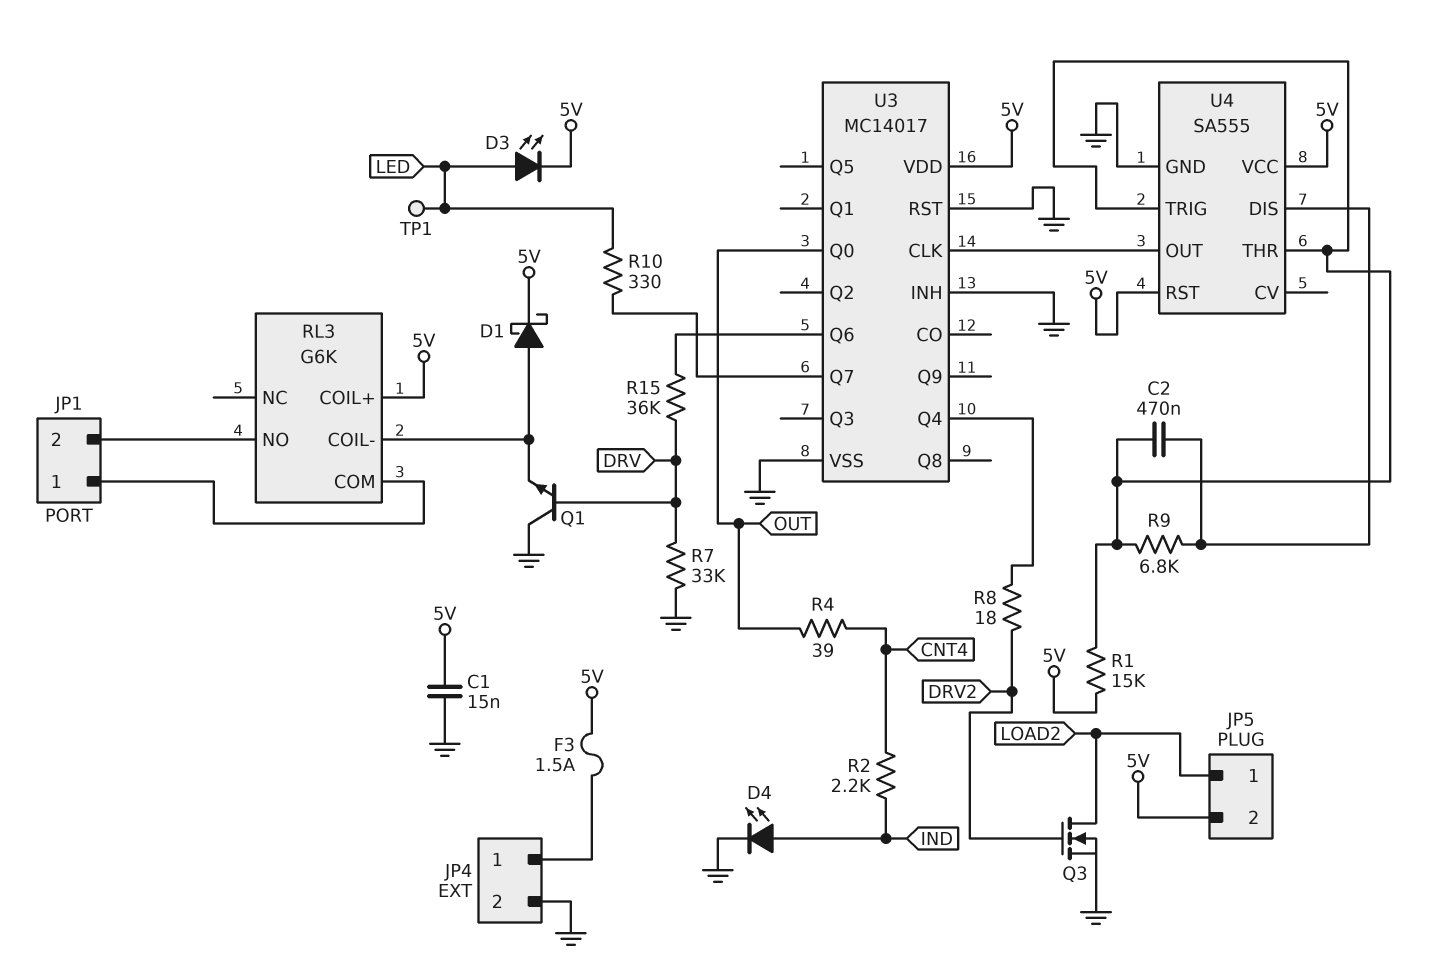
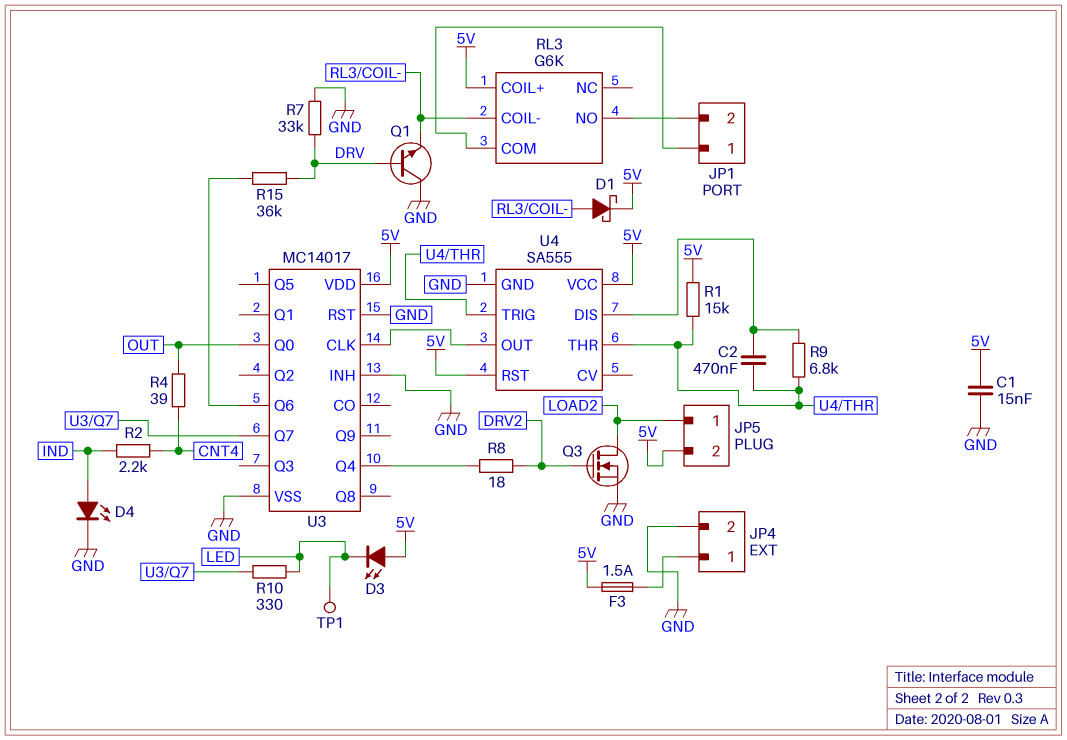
D3: LED (A LED, K 5V) -> LED (A 5V, K LED)

